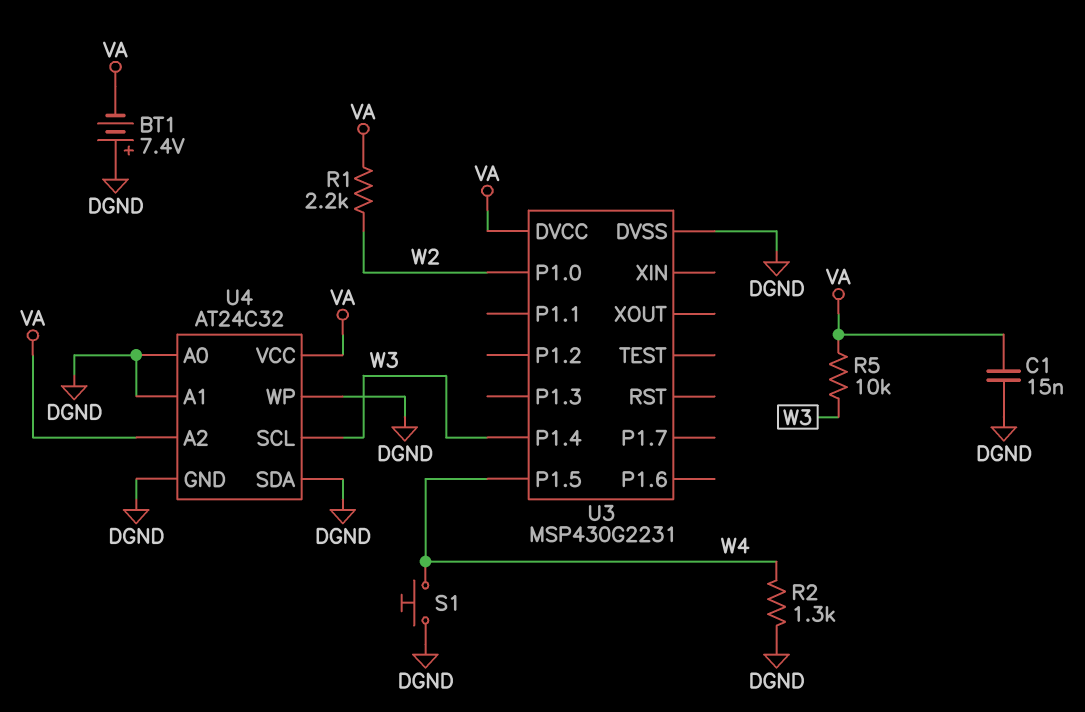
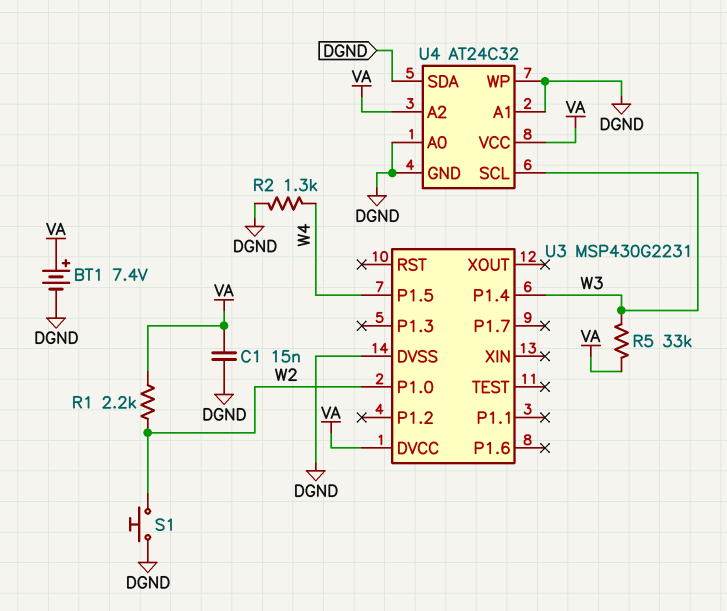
BT1: 7.4V (plus DGND, minus VA) -> 7.4V (plus VA, minus DGND)
R5: 10k (VA, W3) -> 33k (VA, W3)
S1: button (DGND, W4) -> button (DGND, W2)

